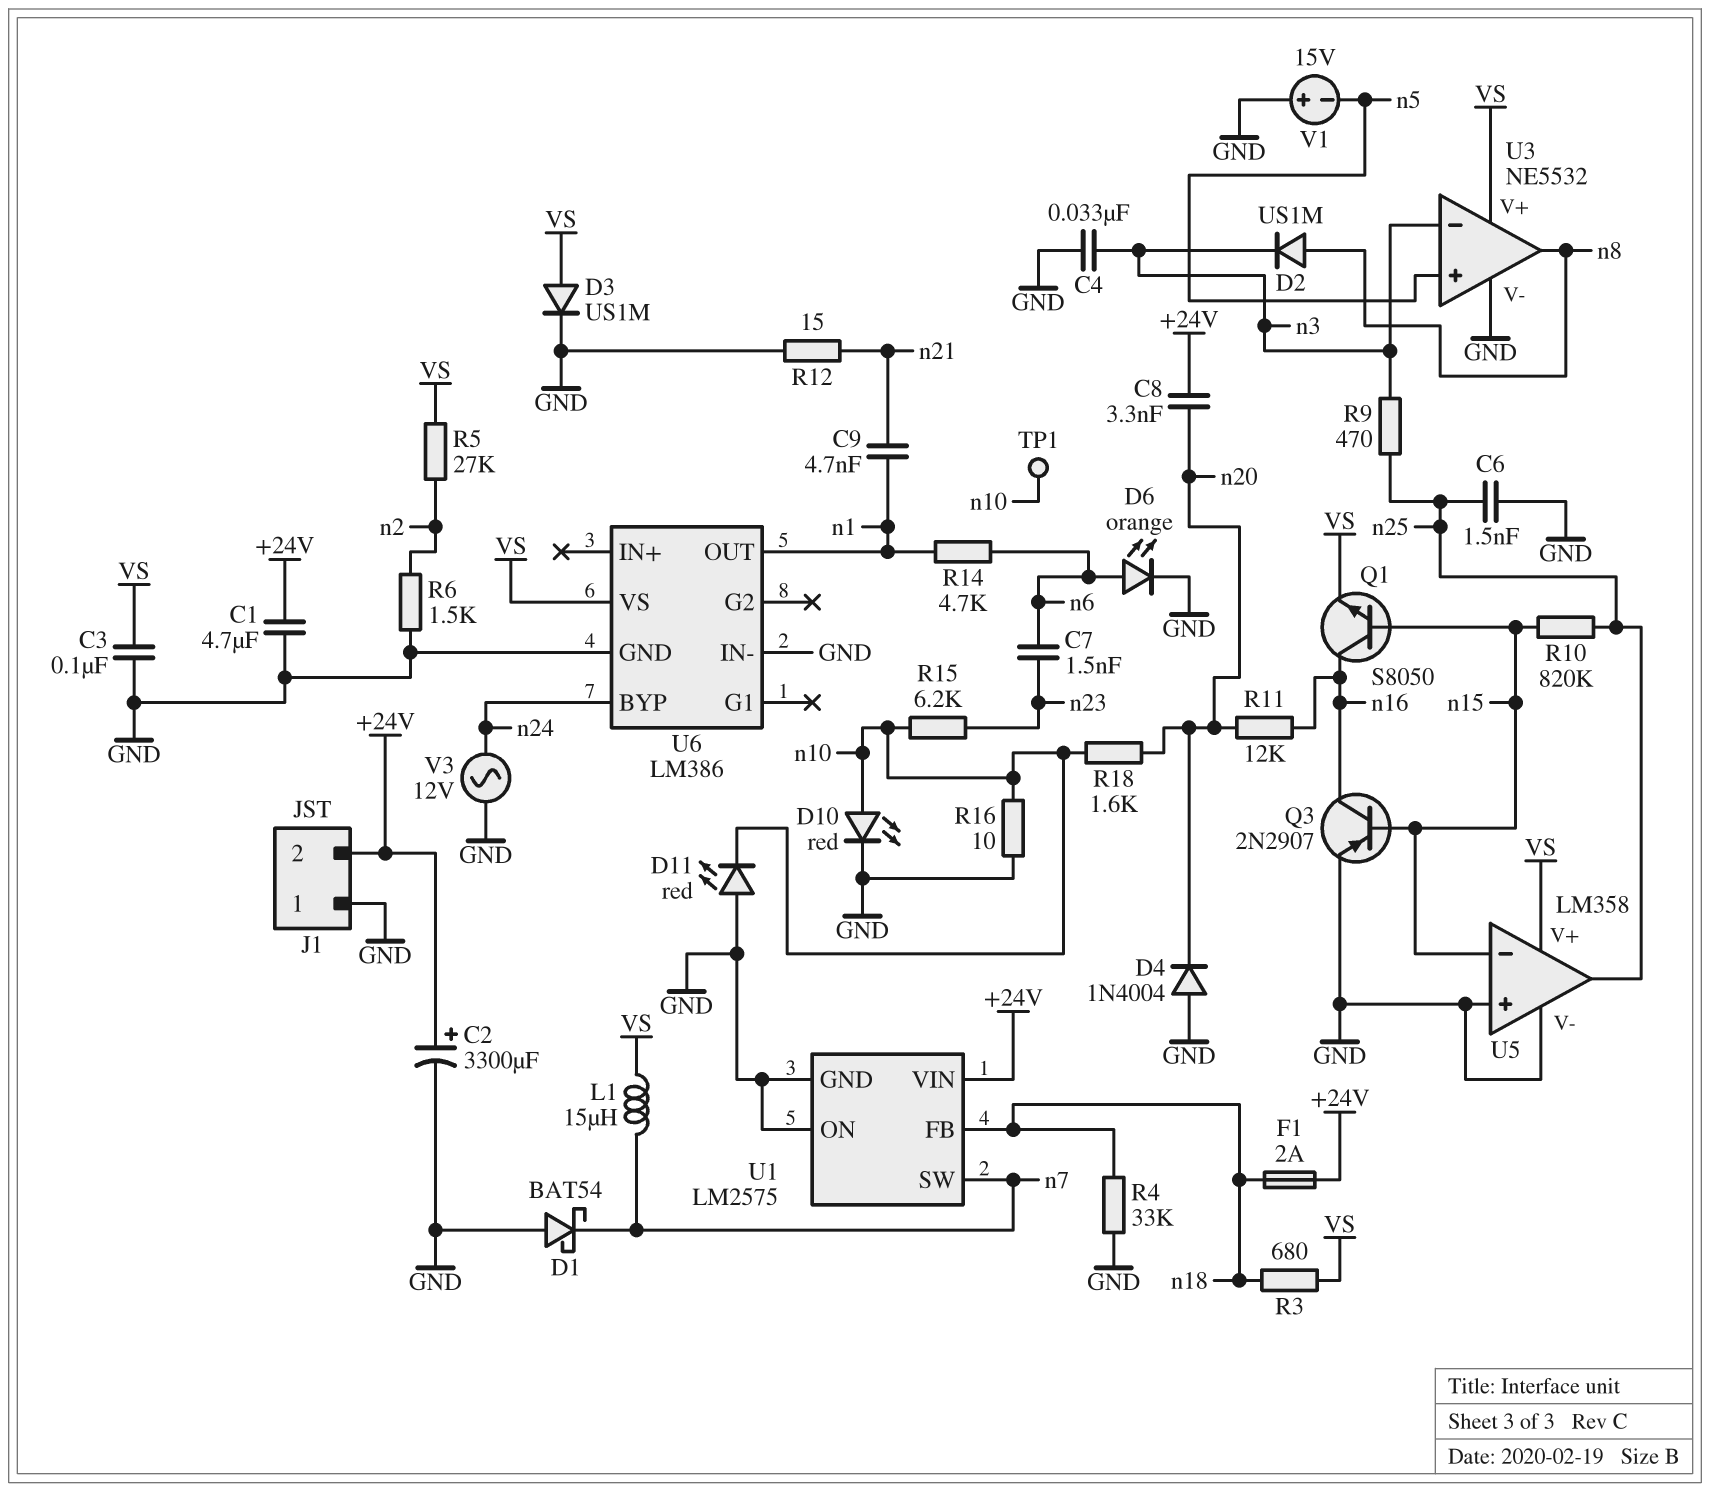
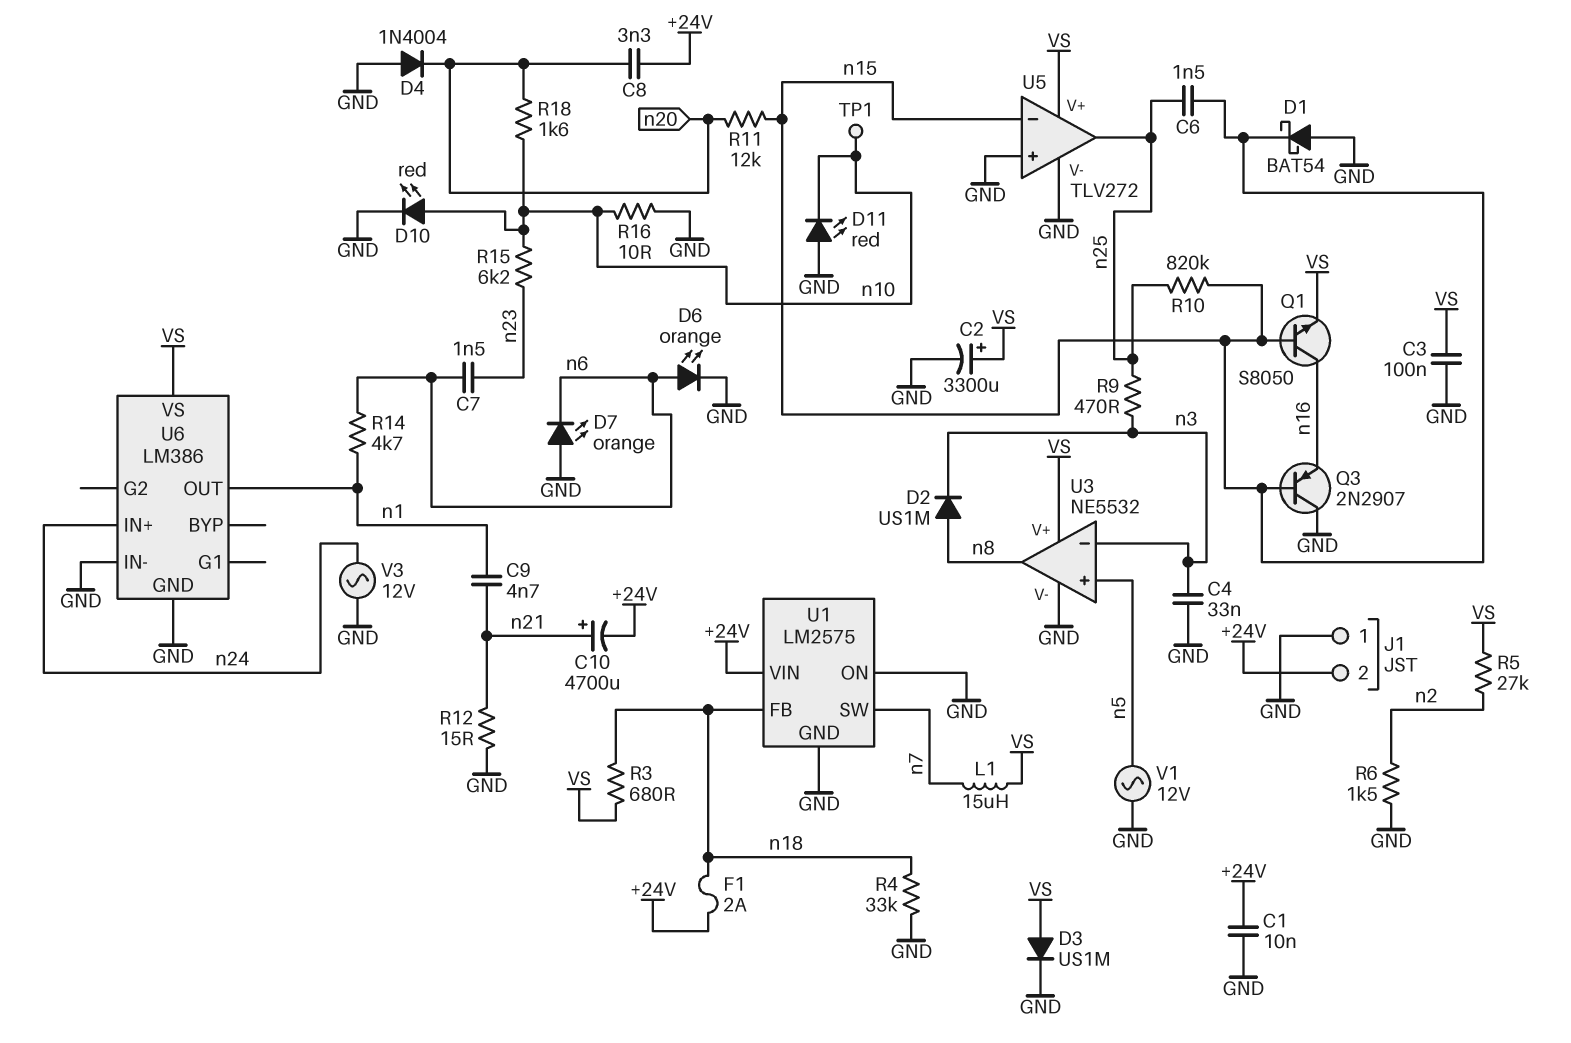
C1: 4.7uF (+24V, GND) -> 10nF (+24V, GND)
C2: 3300uF (plus +24V, minus GND) -> 3300uF (plus VS, minus GND)
C6: 1.5nF (GND, n25) -> 1.5nF (n15, n25)
C10: none -> 4700uF (plus n21, minus +24V)
D1: schottky BAT54 (A GND, K n7) -> schottky BAT54 (A GND, K n15)
D7: none -> LED orange (A GND, K n6)
Q3: PNP 2N2907 (B n15, C n16, E GND) -> PNP 2N2907 (B n15, C GND, E n16)
R11: 12k (n16, n20) -> 12k (n15, n20)
U5: LM358 -> TLV272
U6 pin BYP: n24 -> none
U6 pin IN+: none -> n24
V1: 15V (plus GND, minus n5) -> AC 12V (GND, n5)

